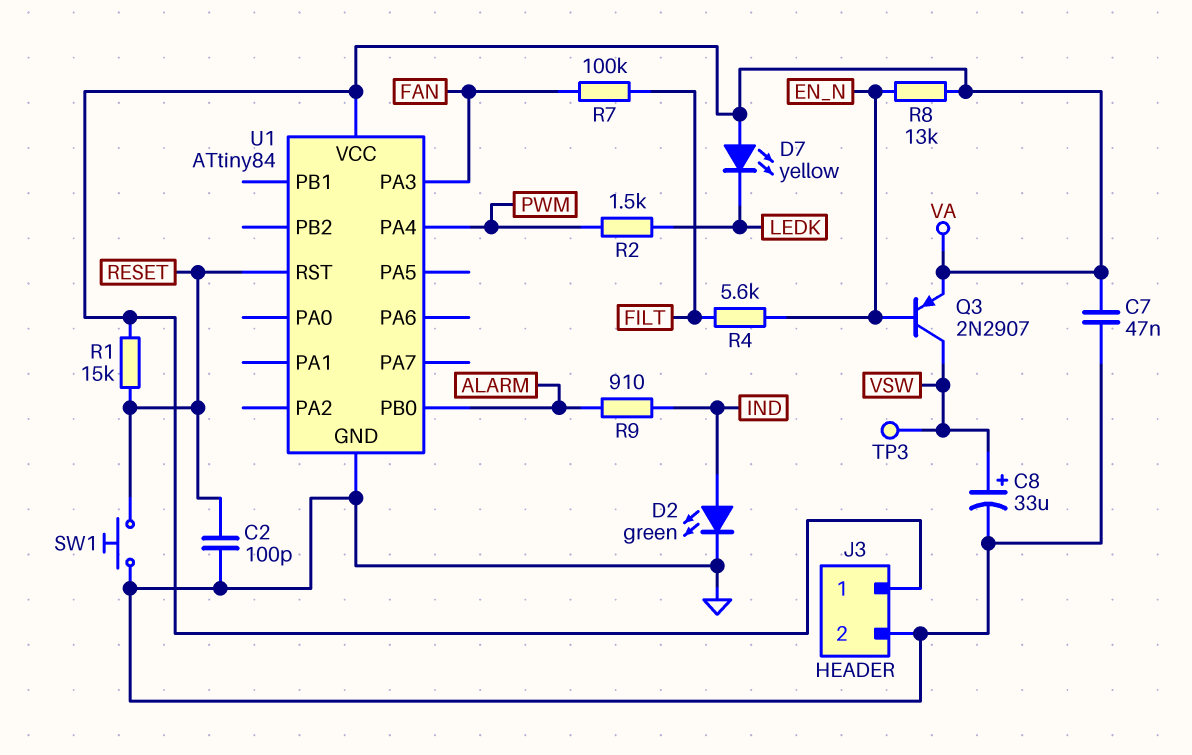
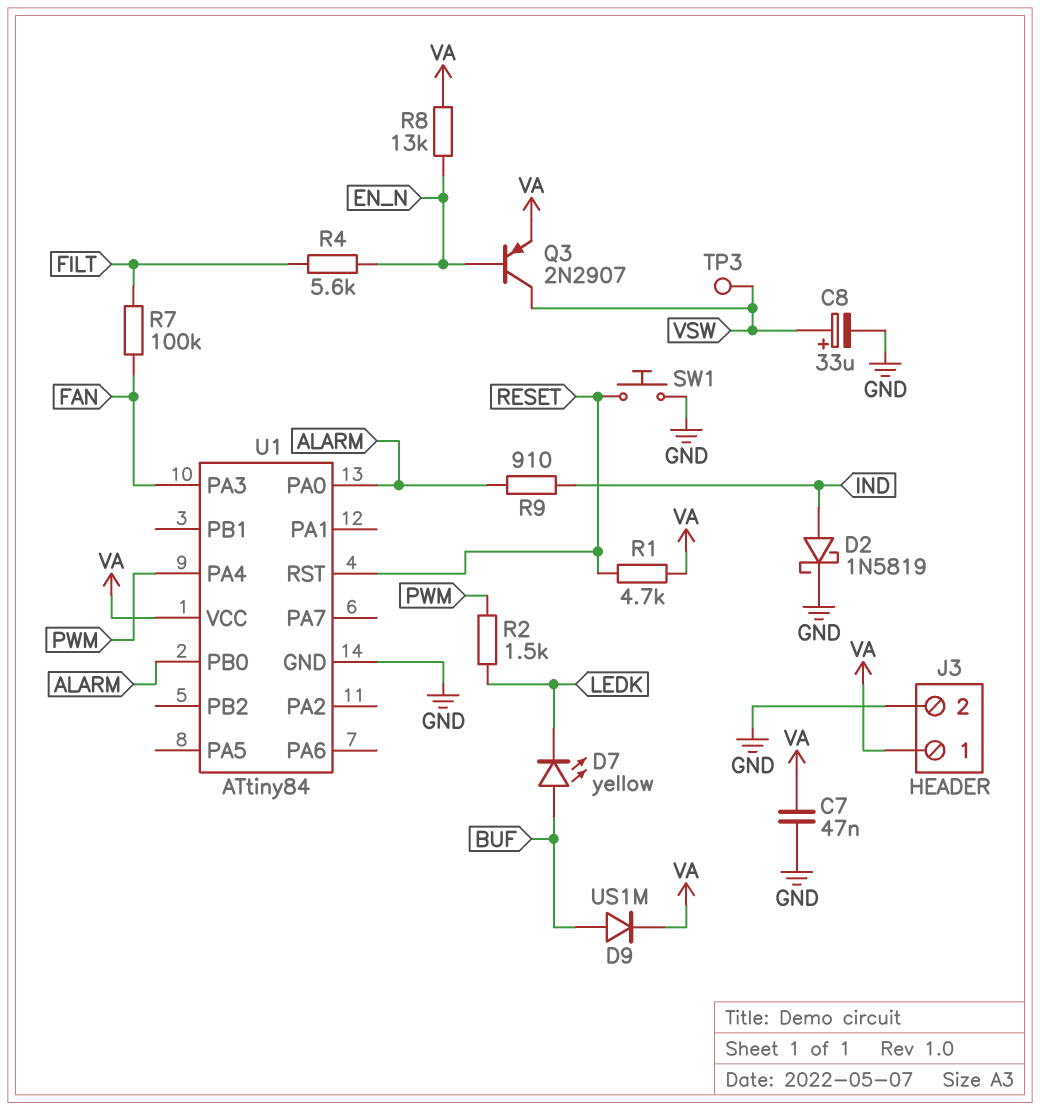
C2: 100pF (GND, RESET) -> none
D2: LED green (A IND, K GND) -> schottky 1N5819 (A IND, K GND)
D7: LED yellow (A VA, K LEDK) -> LED yellow (A BUF, K LEDK)
D9: none -> diode US1M (A BUF, K VA)
R1: 15k (RESET, VA) -> 4.7k (RESET, VA)
U1 pin PA0: none -> ALARM

